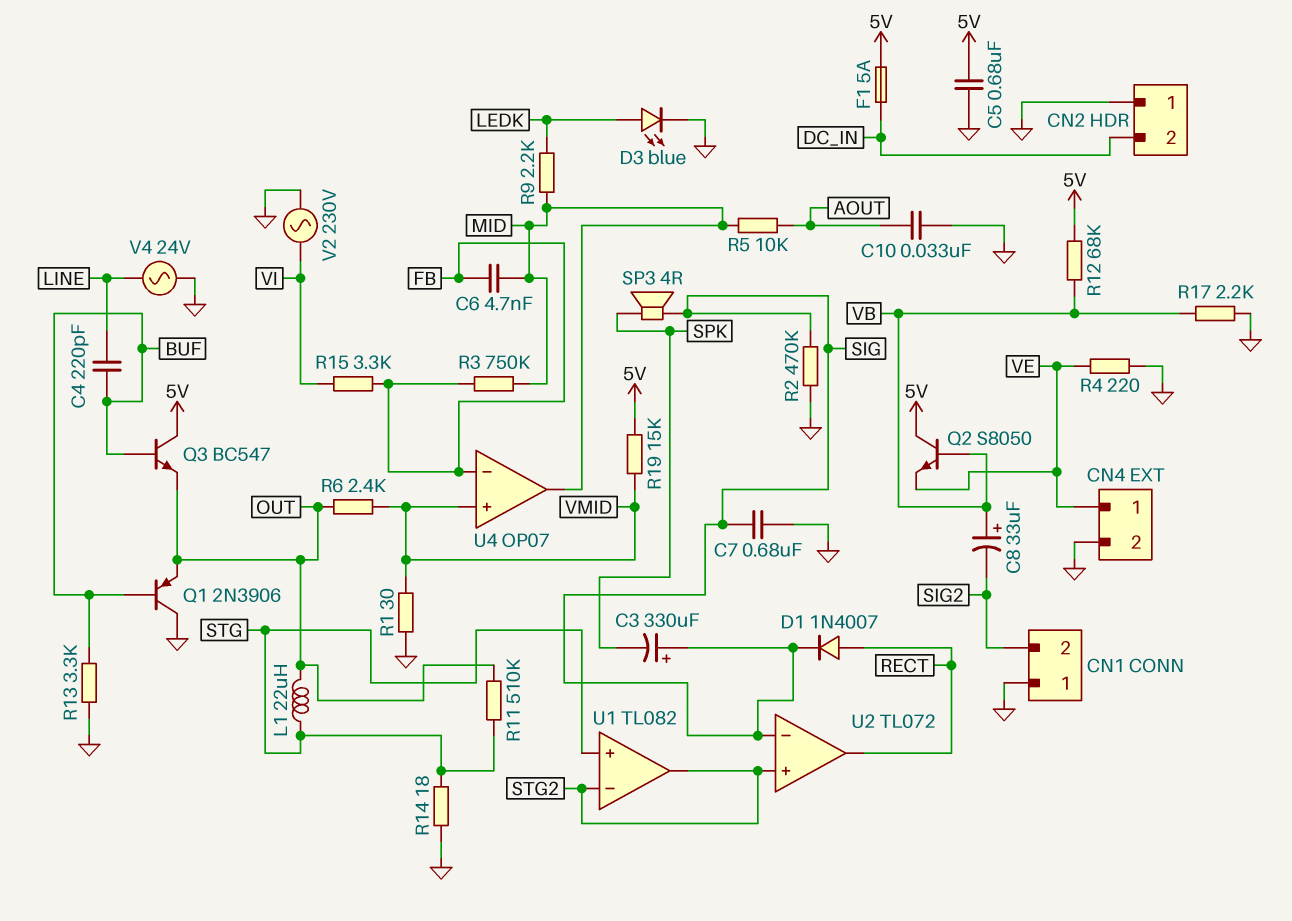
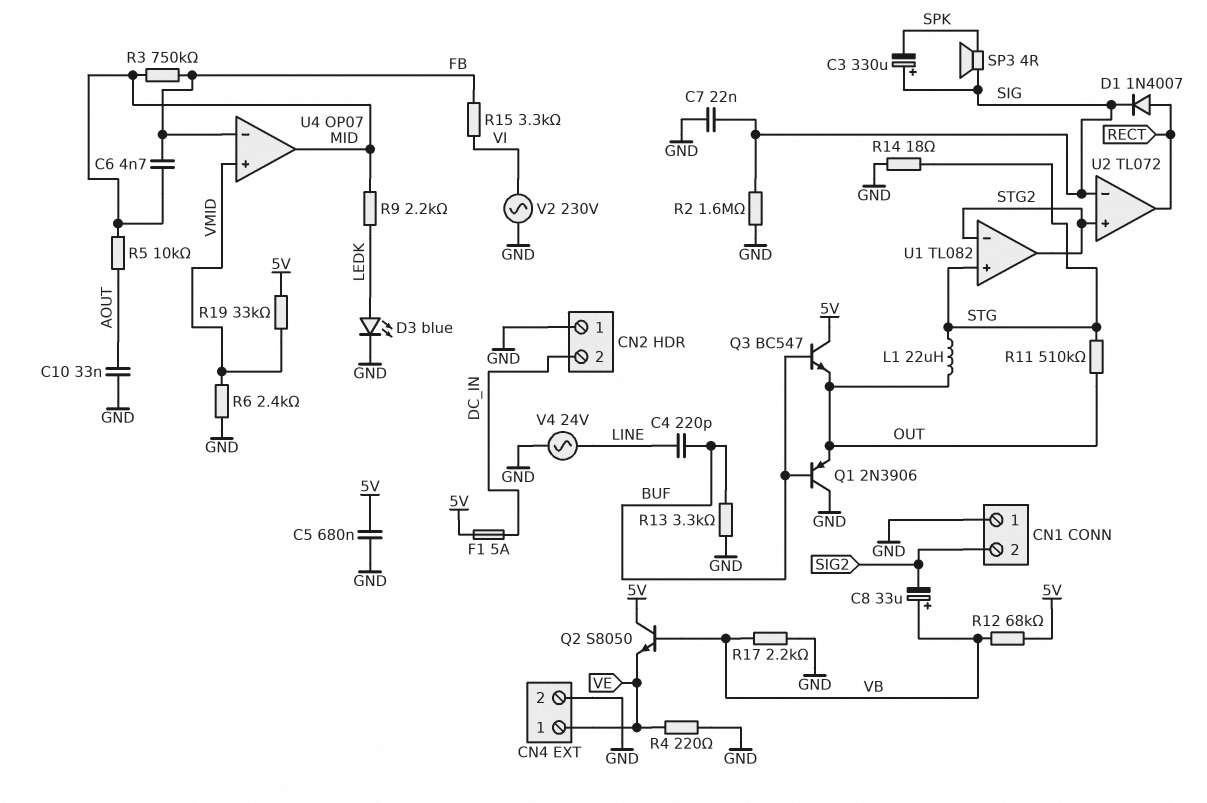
C7: 680nF (GND, SIG) -> 22nF (GND, SIG)
R1: 30 (GND, VMID) -> none
R2: 470k (GND, SIG) -> 1.6M (GND, SIG)
R6: 2.4k (OUT, VMID) -> 2.4k (GND, VMID)
R19: 15k (5V, VMID) -> 33k (5V, VMID)

